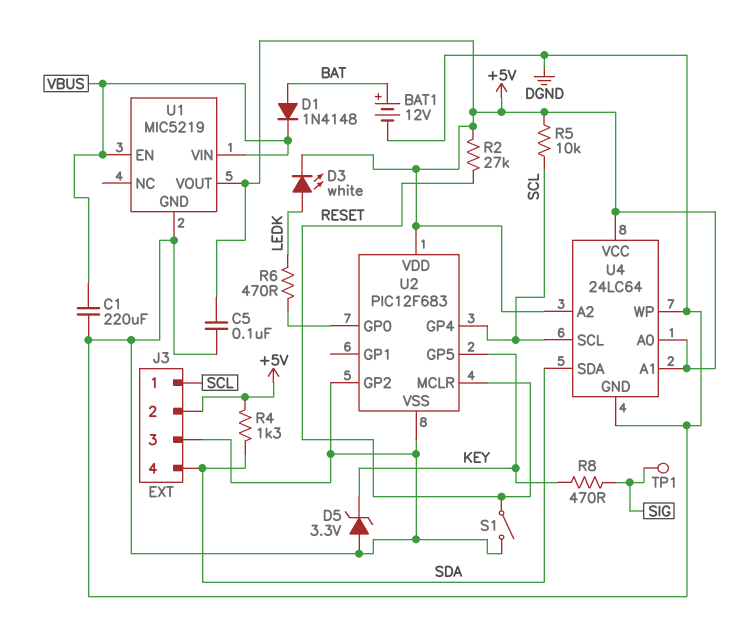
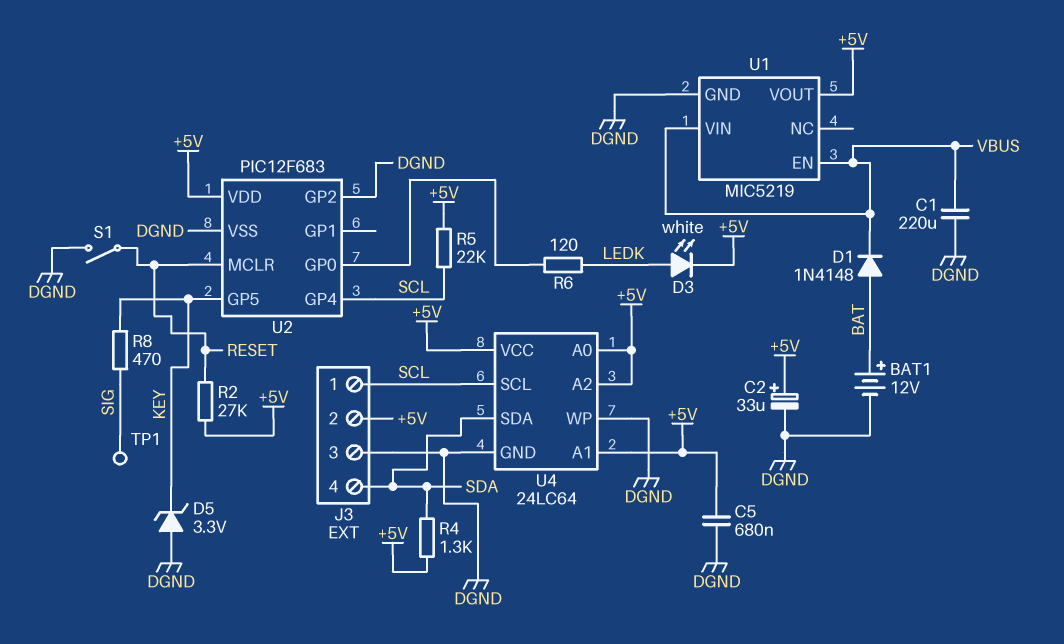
C2: none -> 33uF (plus +5V, minus DGND)
C5: 100nF (+5V, DGND) -> 680nF (+5V, DGND)
R5: 10k (+5V, SCL) -> 22k (+5V, SCL)
R6: 470 (LEDK, U2/GP0) -> 120 (LEDK, U2/GP0)

